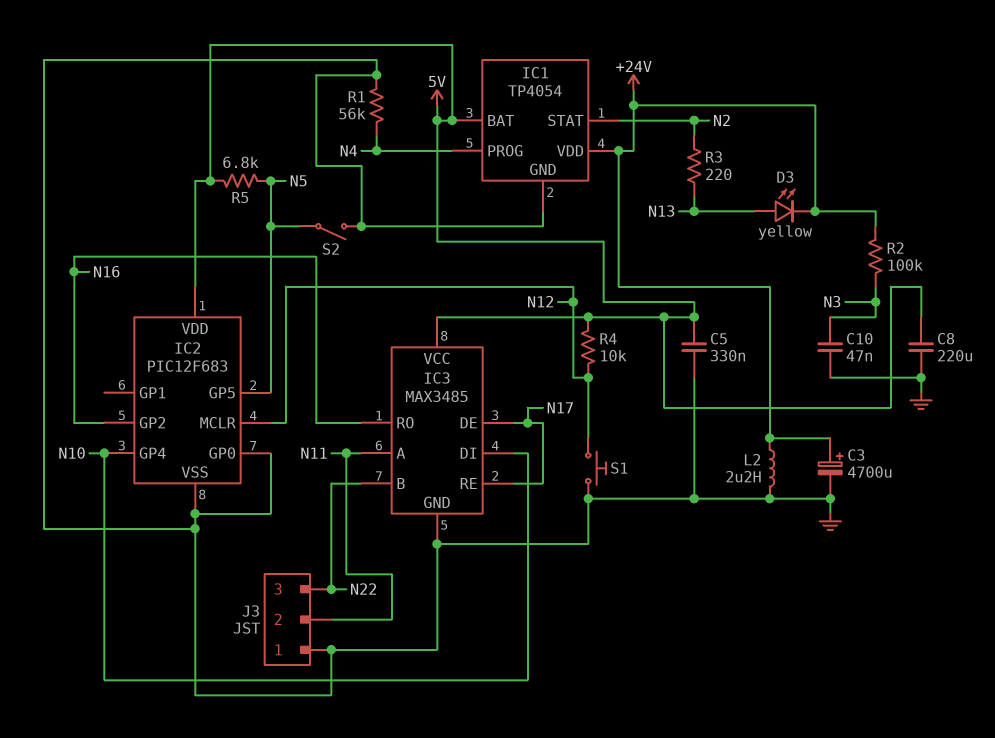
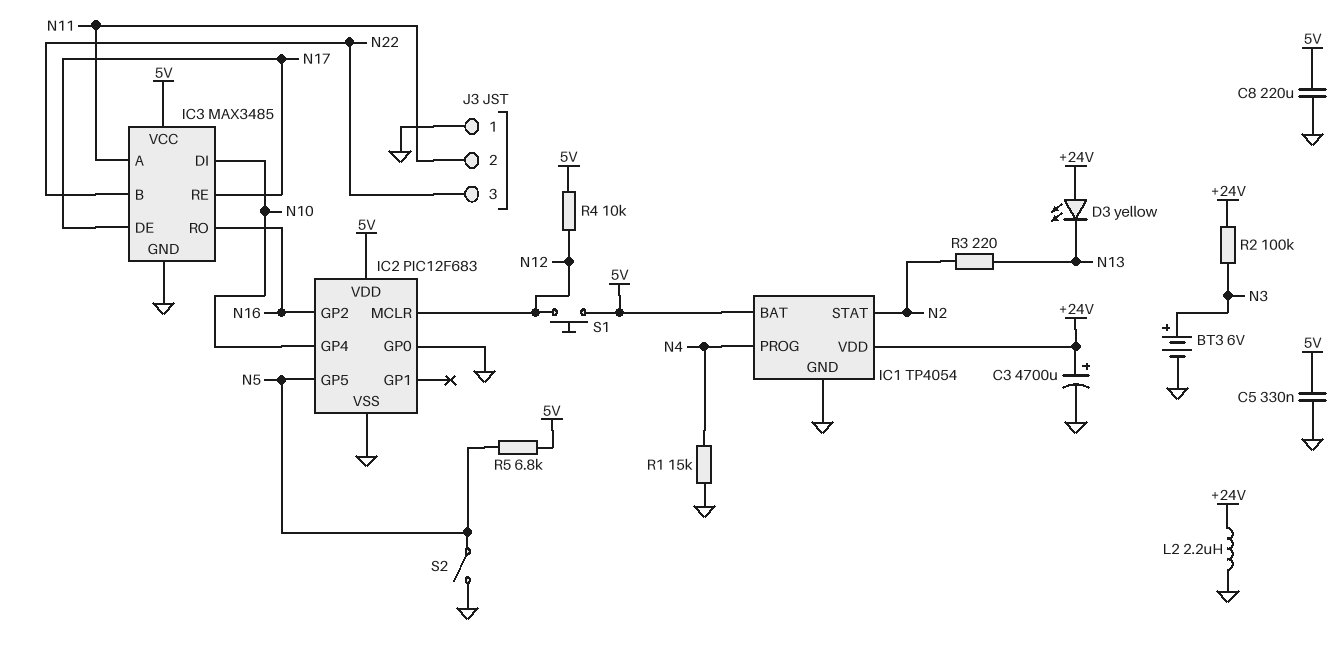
BT3: none -> 6V (plus N3, minus GND)
C10: 47nF (GND, N3) -> none
D3: LED yellow (A N13, K +24V) -> LED yellow (A +24V, K N13)
R1: 56k (GND, N4) -> 15k (GND, N4)
S1: button (GND, N12) -> button (5V, N12)

